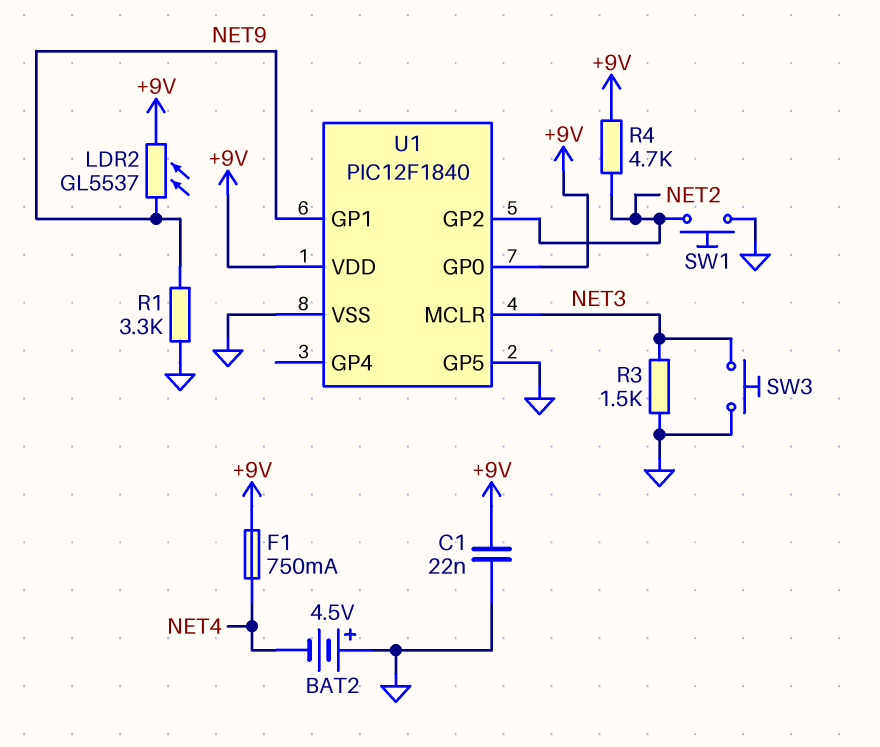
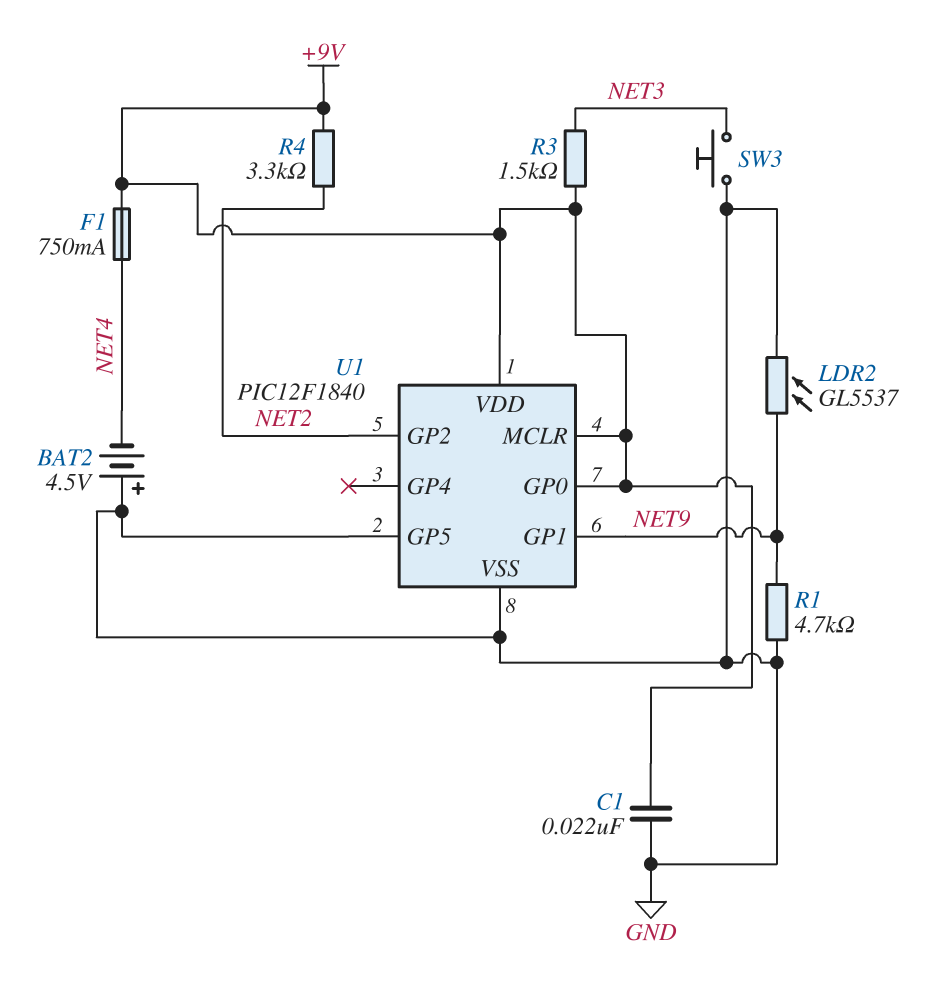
LDR2: GL5537 (+9V, NET9) -> GL5537 (GND, NET9)
R1: 3.3k (GND, NET9) -> 4.7k (GND, NET9)
R3: 1.5k (GND, NET3) -> 1.5k (+9V, NET3)
R4: 4.7k (+9V, NET2) -> 3.3k (+9V, NET2)
SW1: button (GND, NET2) -> none
U1 pin MCLR: NET3 -> +9V

